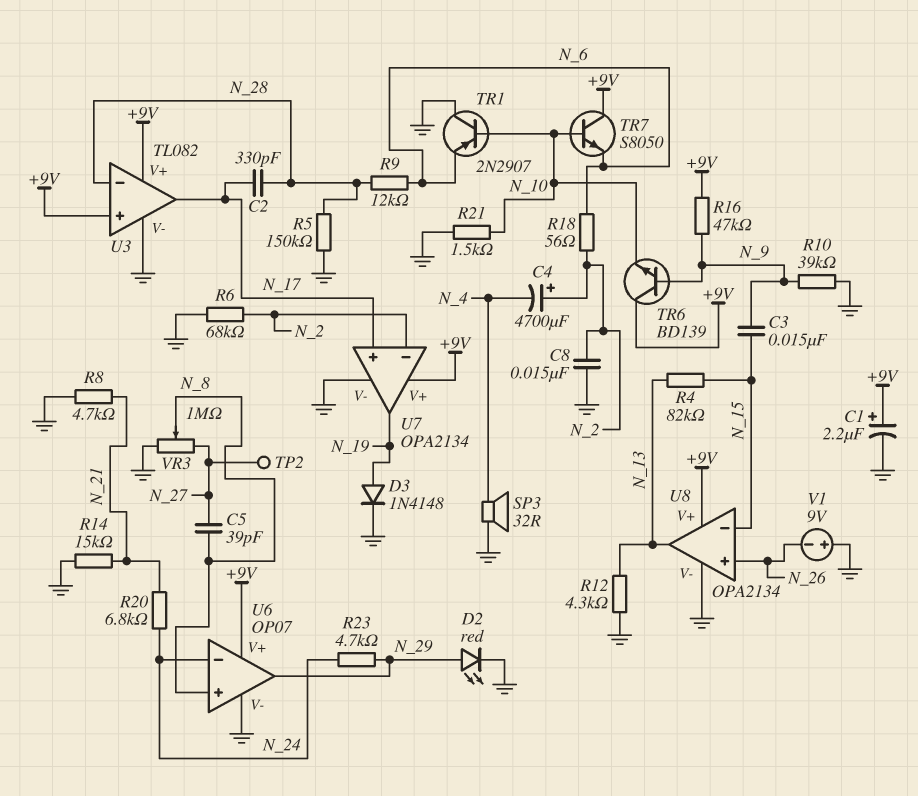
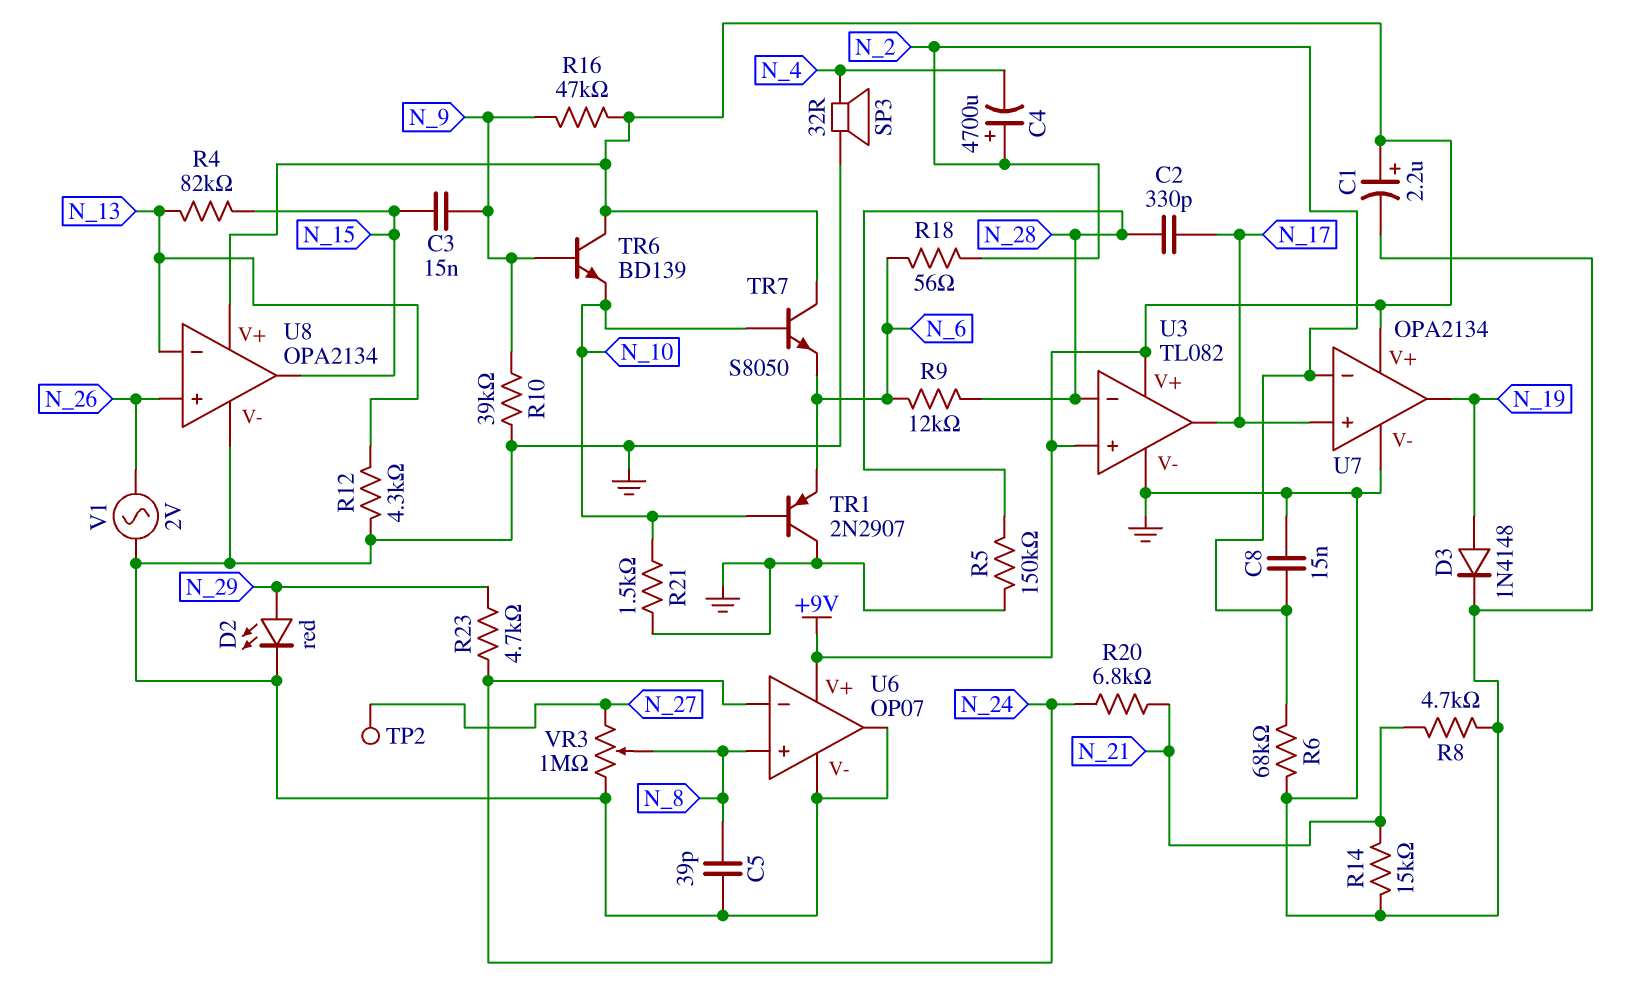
C5: 39pF (N_8, N_27) -> 39pF (GND, N_8)
U6 pin out: N_29 -> GND
U8 pin in-: N_15 -> N_13
U8 pin out: N_13 -> N_15
V1: 9V (plus GND, minus N_26) -> AC 2V (GND, N_26)

